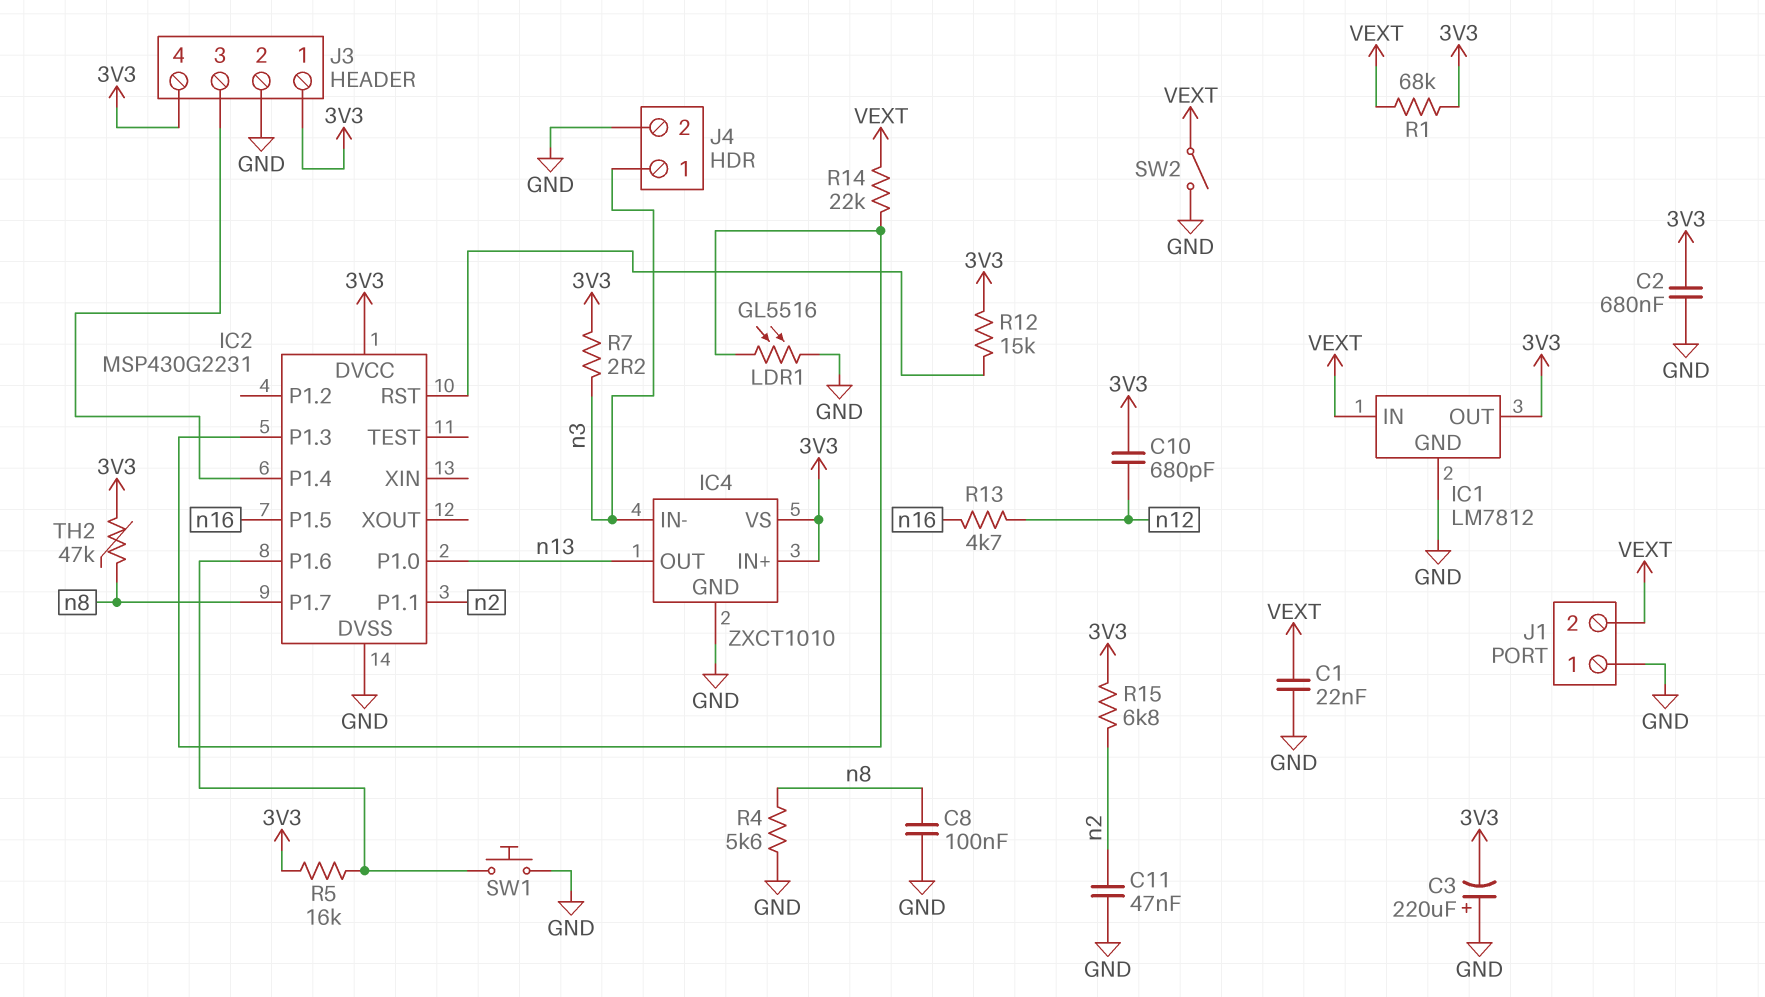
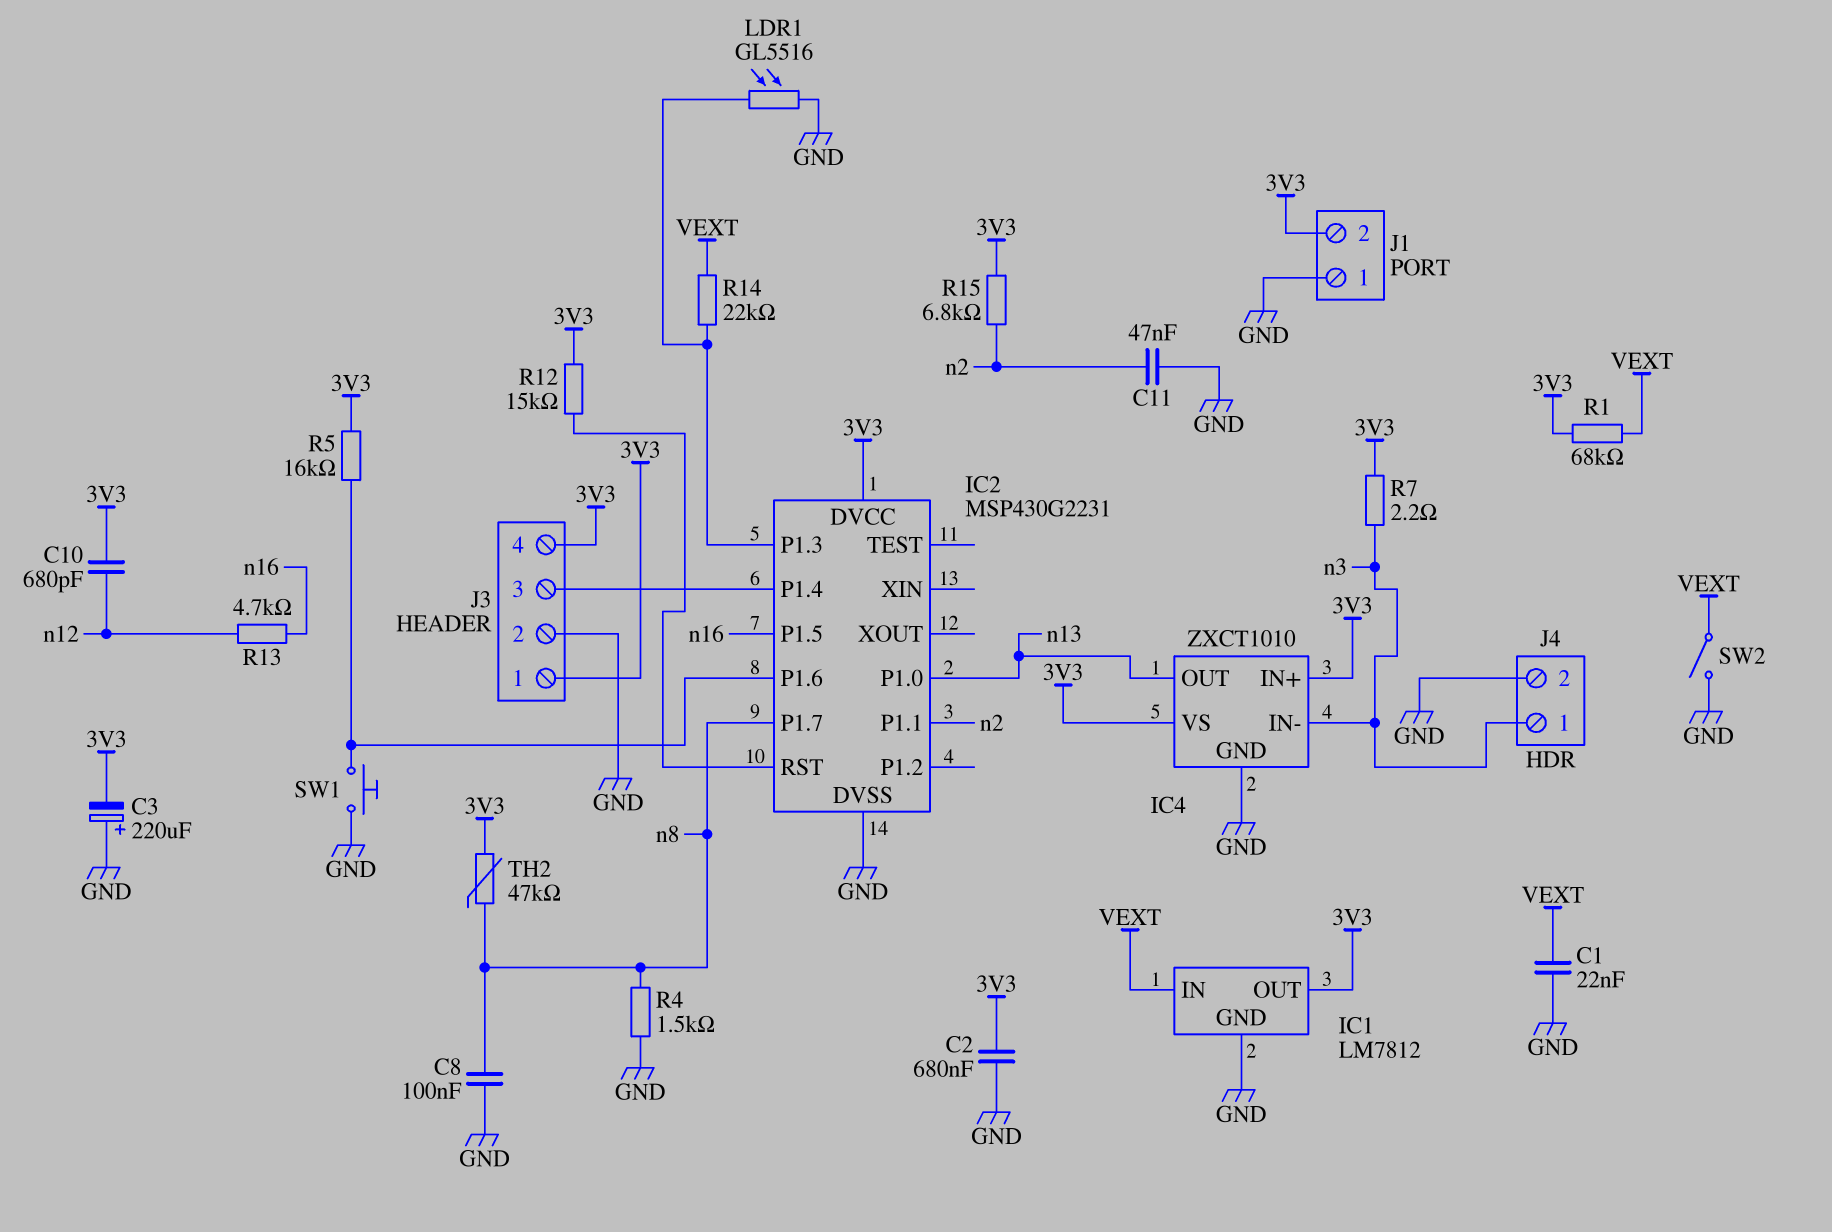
J1 pin 2: VEXT -> 3V3
R4: 5.6k (GND, n8) -> 1.5k (GND, n8)

